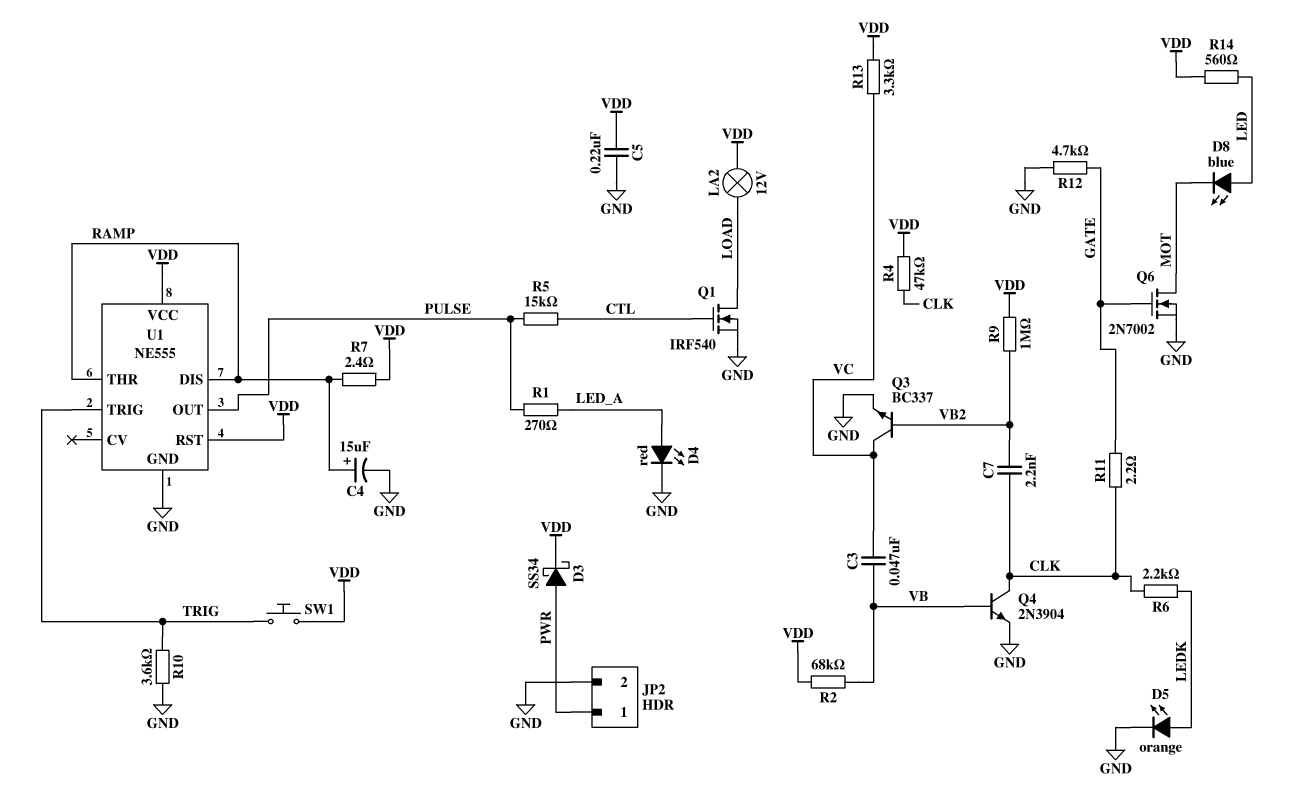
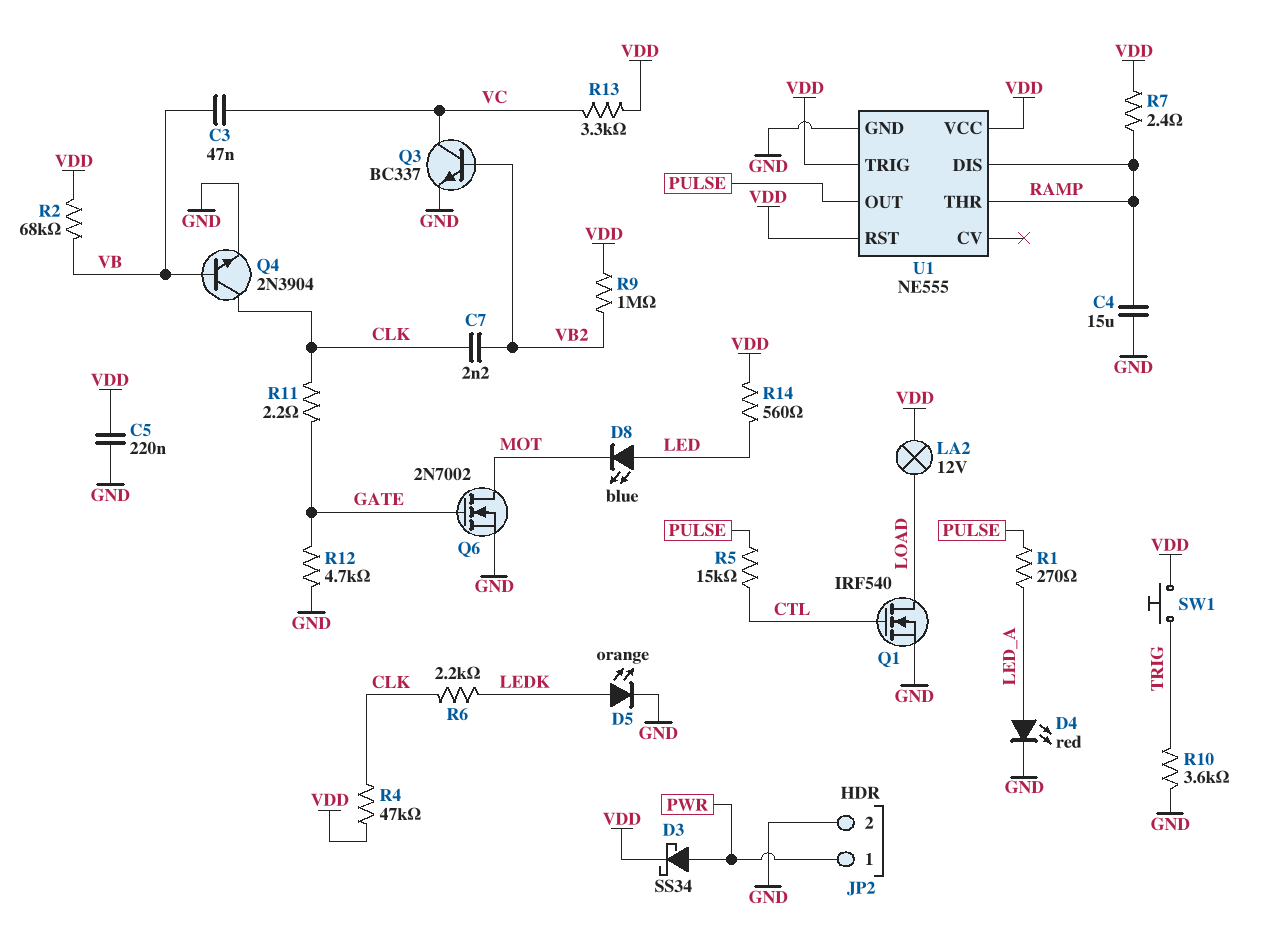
C4: 15uF (plus RAMP, minus GND) -> 15uF (GND, RAMP)
U1 pin TRIG: TRIG -> VDD

